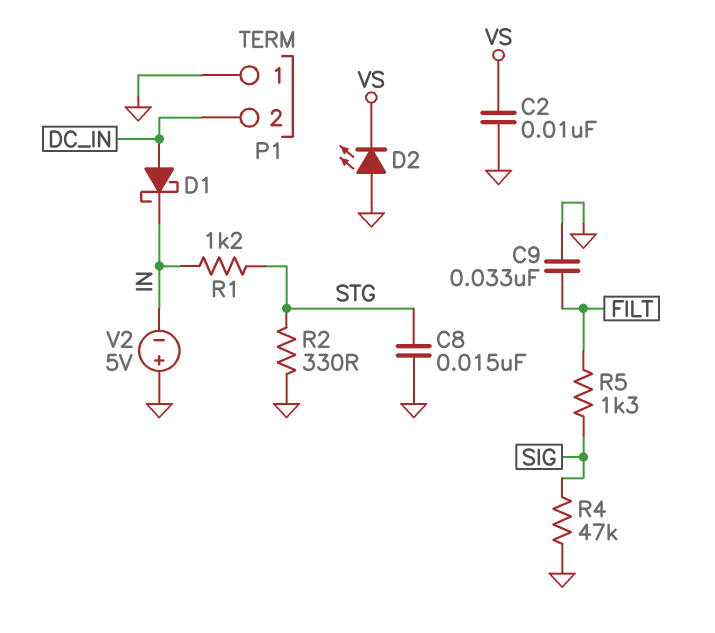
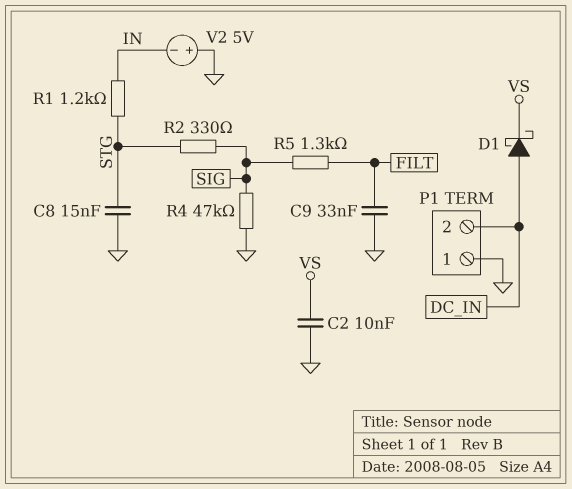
D1: schottky (A DC_IN, K IN) -> schottky (A DC_IN, K VS)
D2: LED (A GND, K VS) -> none
R2: 330 (GND, STG) -> 330 (SIG, STG)

